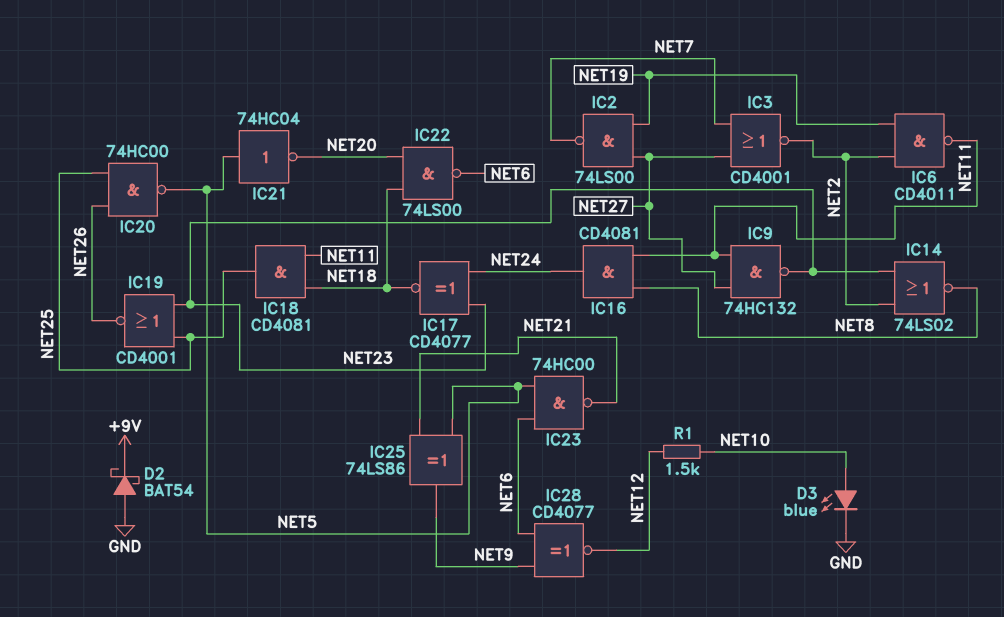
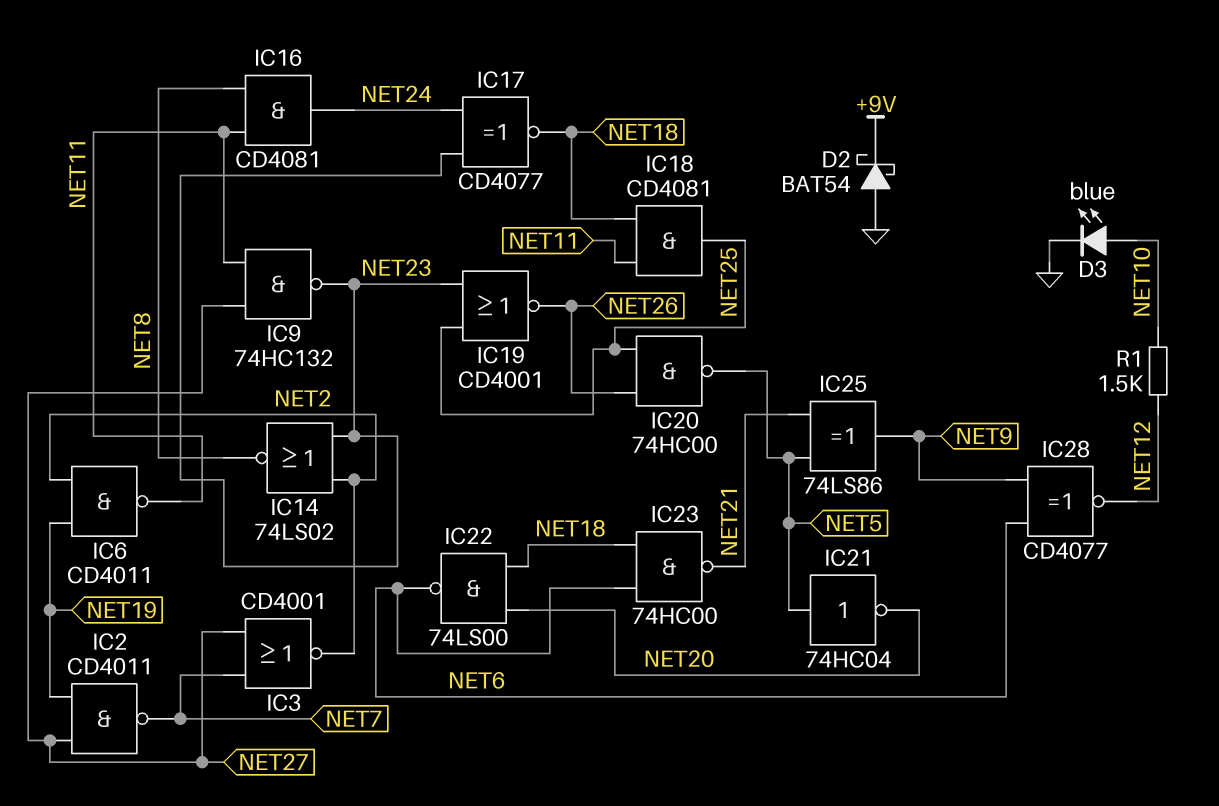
IC2: NAND 74LS00 (in NET19, in NET27, out NET7) -> NAND CD4011 (in NET19, in NET27, out NET7)
IC23: NAND 74HC00 (in NET5, in NET6, out NET21) -> NAND 74HC00 (in NET6, in NET18, out NET21)

